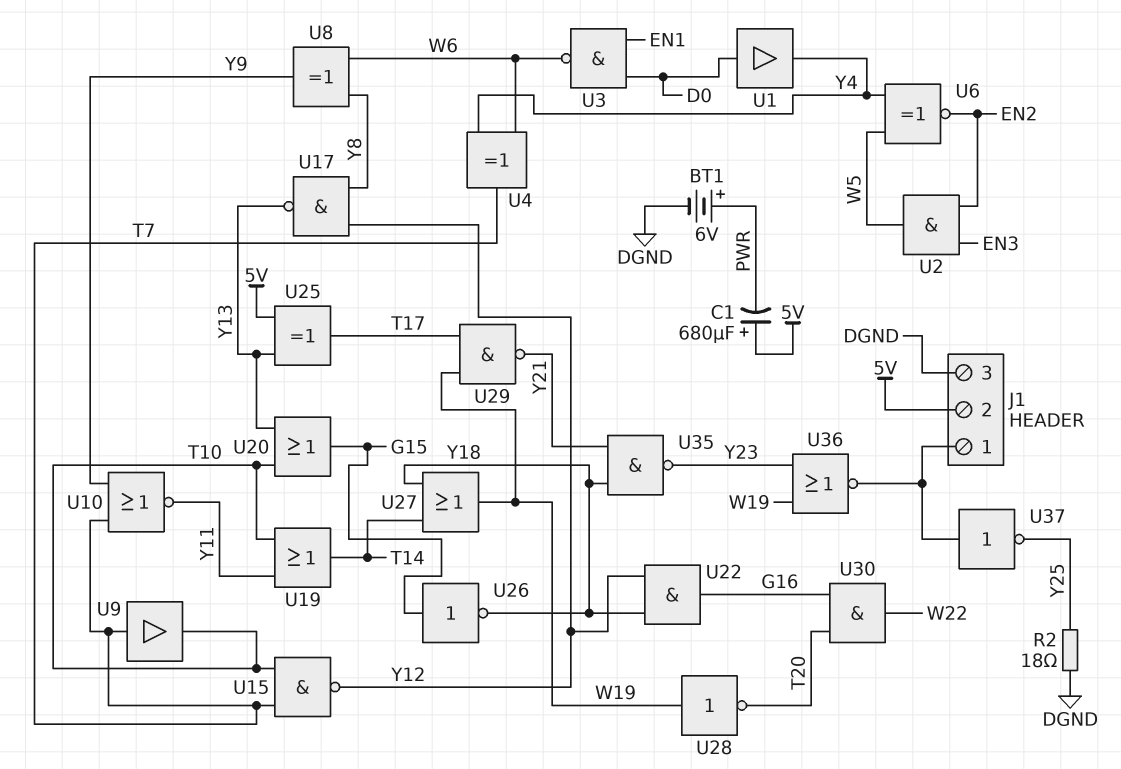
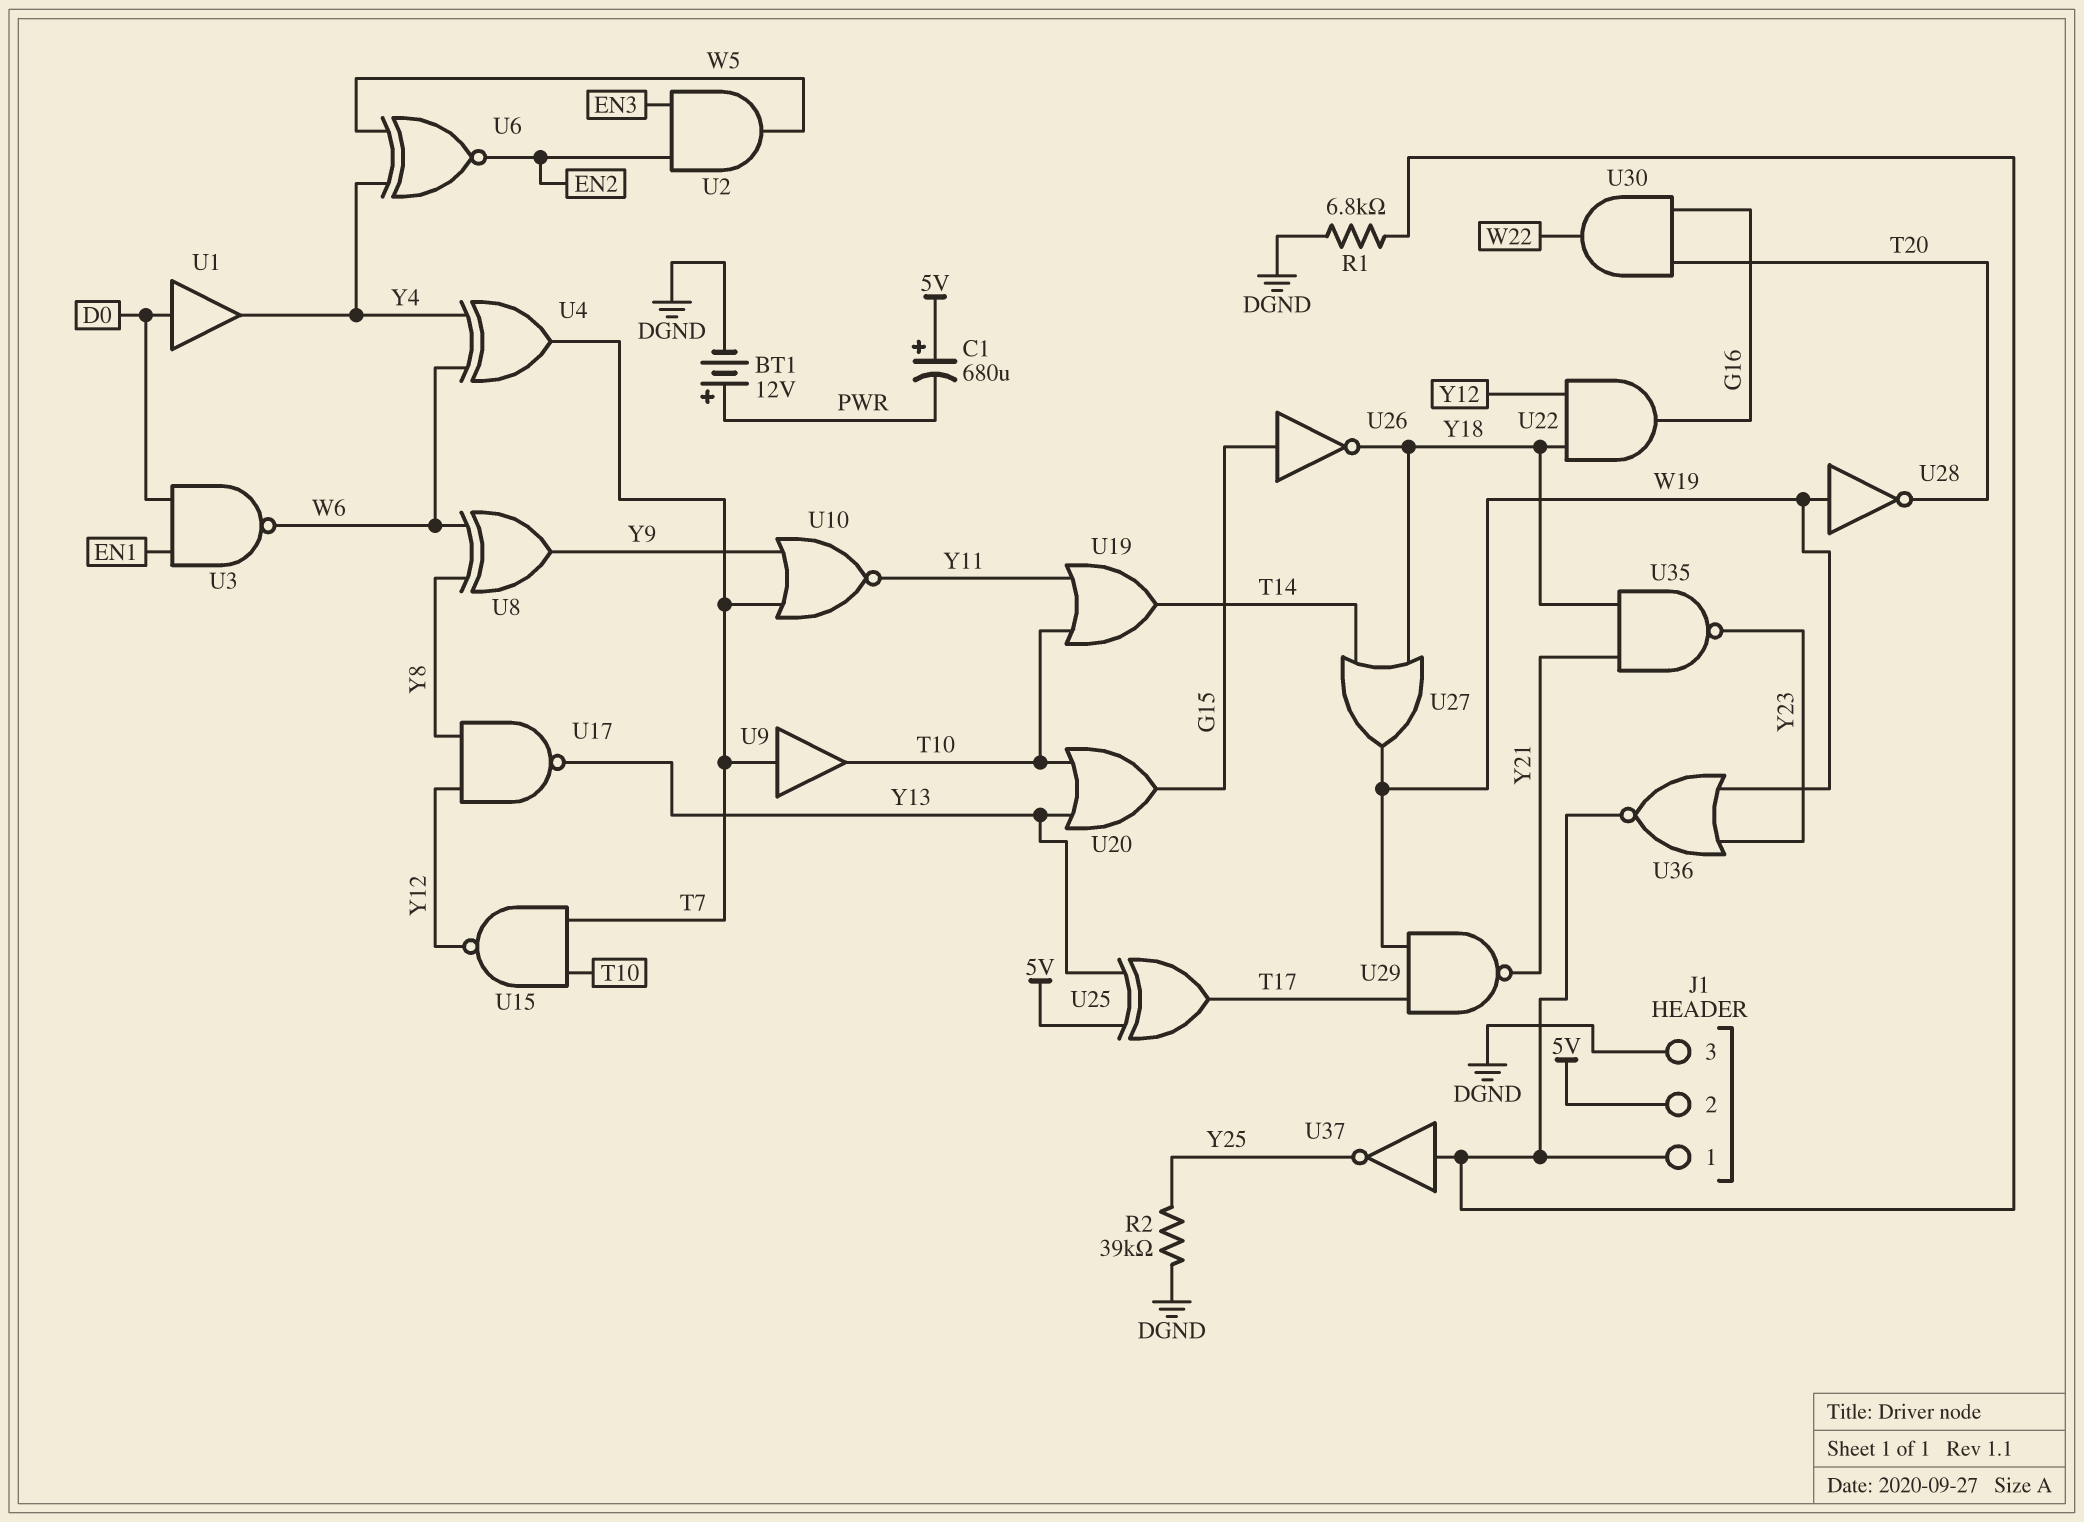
BT1: 6V (plus PWR, minus DGND) -> 12V (plus PWR, minus DGND)
R1: none -> 6.8k (DGND, J1/1)
R2: 18 (DGND, Y25) -> 39k (DGND, Y25)

